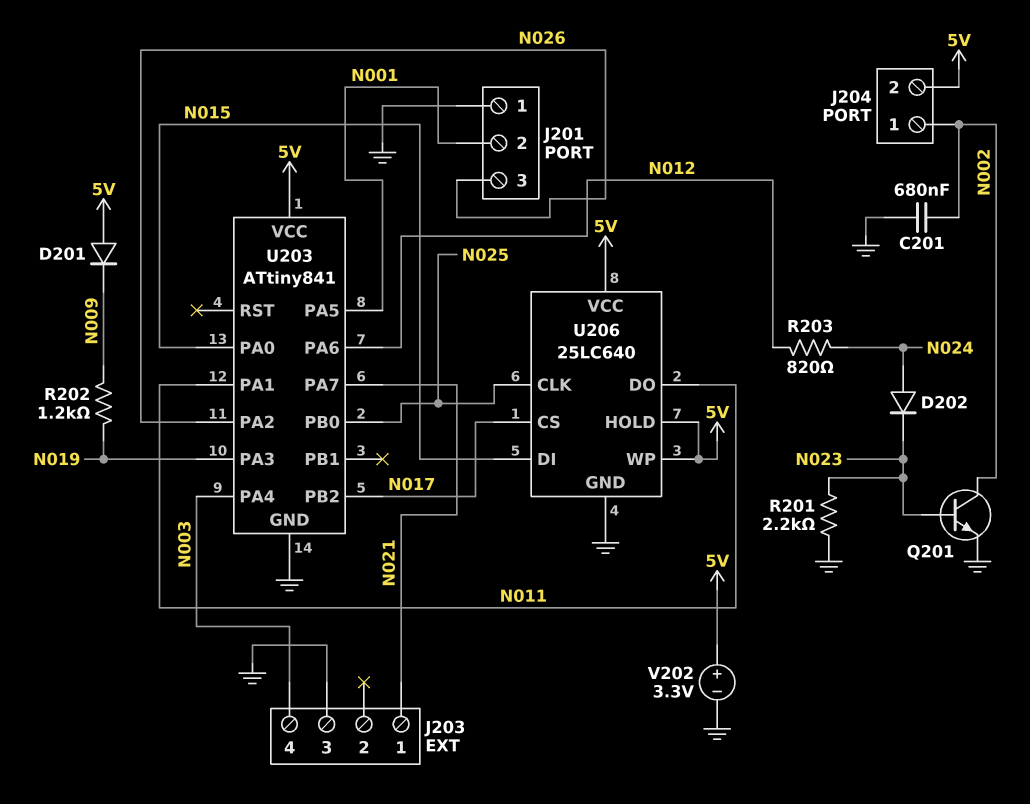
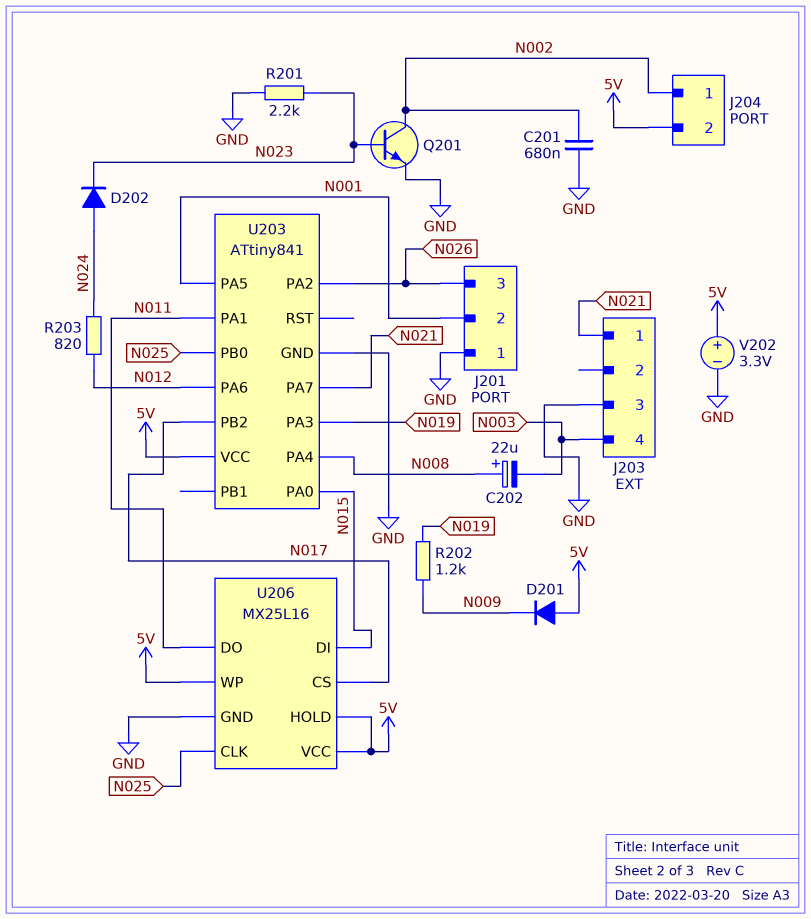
C202: none -> 22uF (plus N008, minus N003)
U203 pin PA4: N003 -> N008
U206: 25LC640 -> MX25L16

